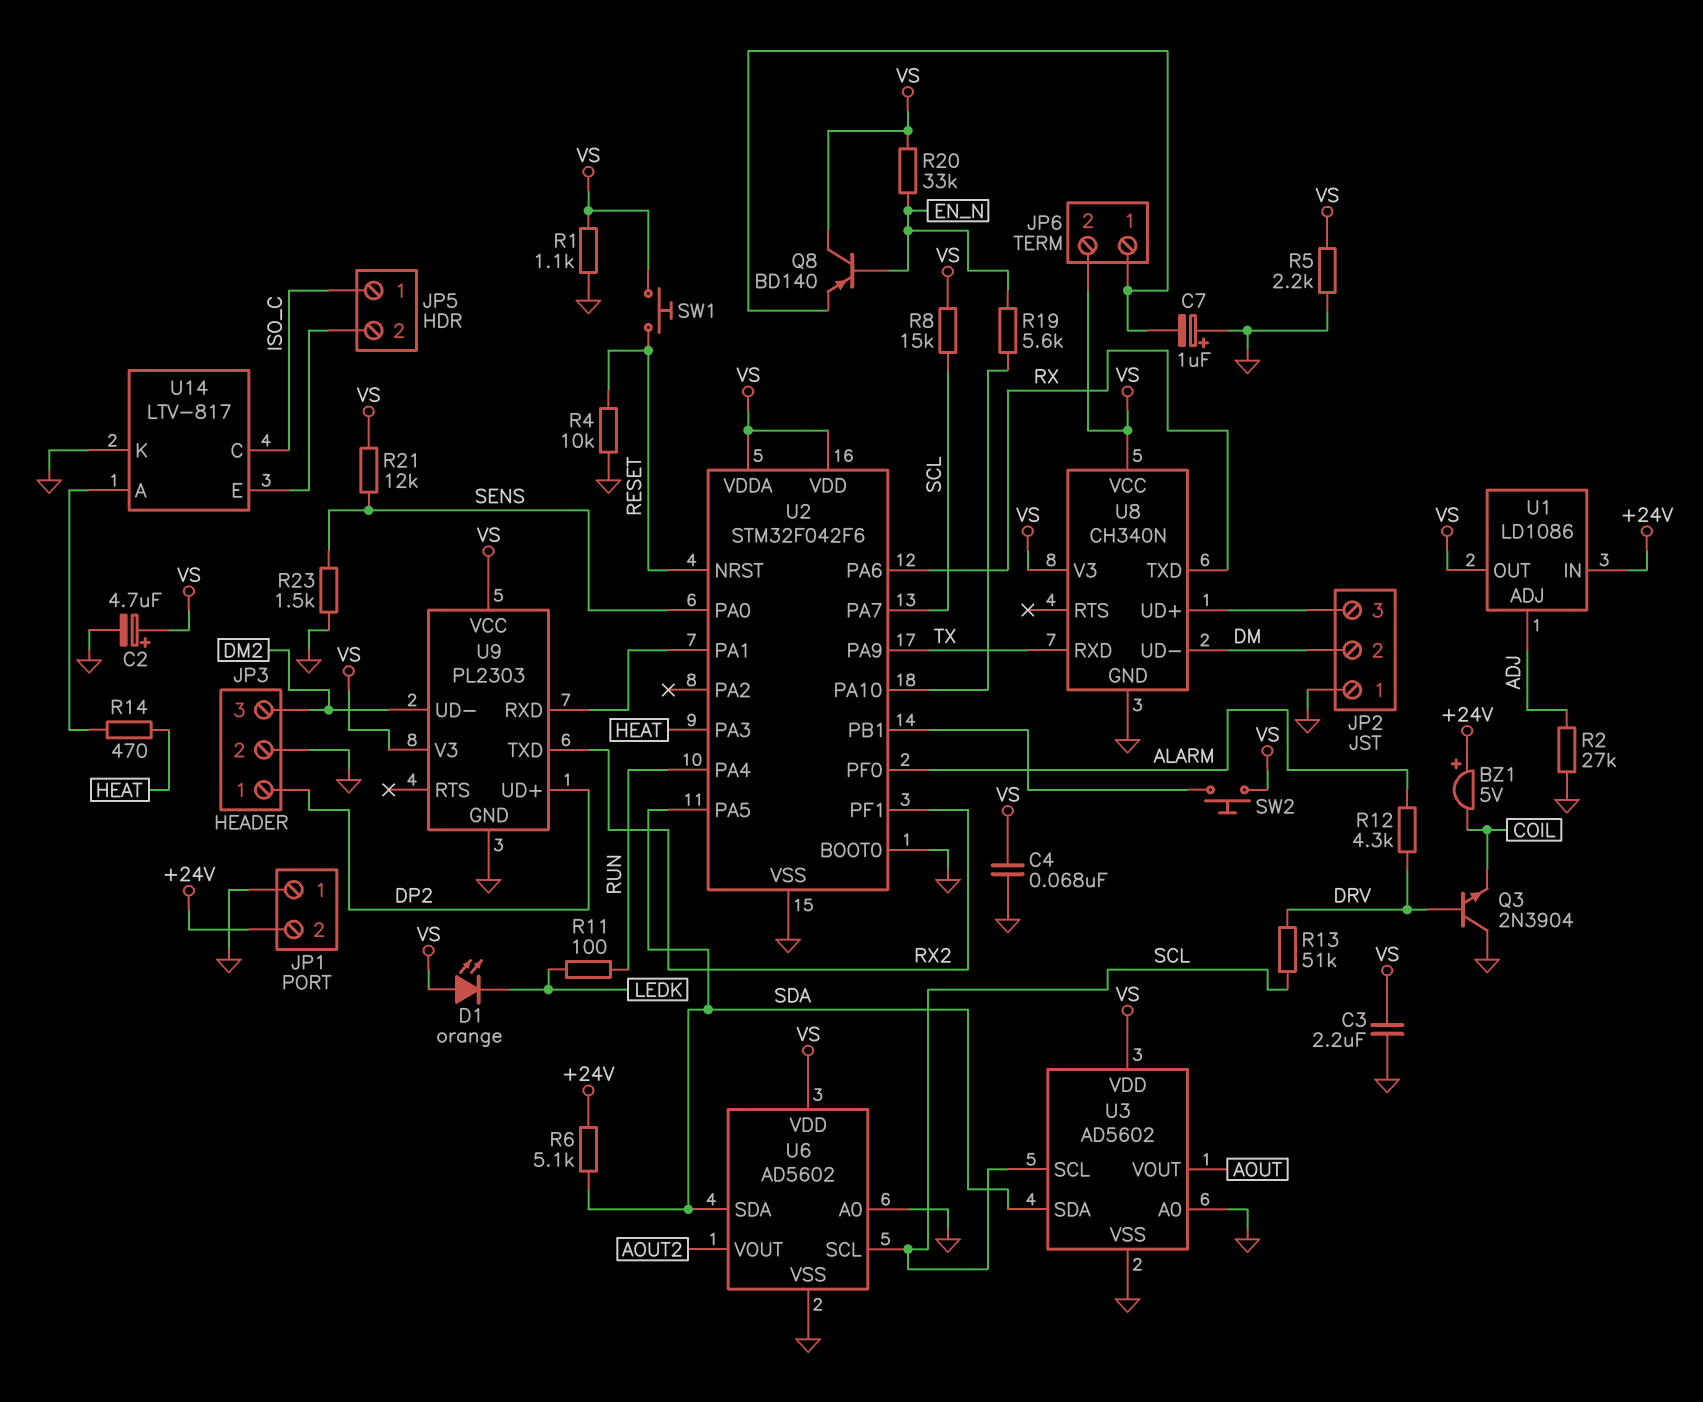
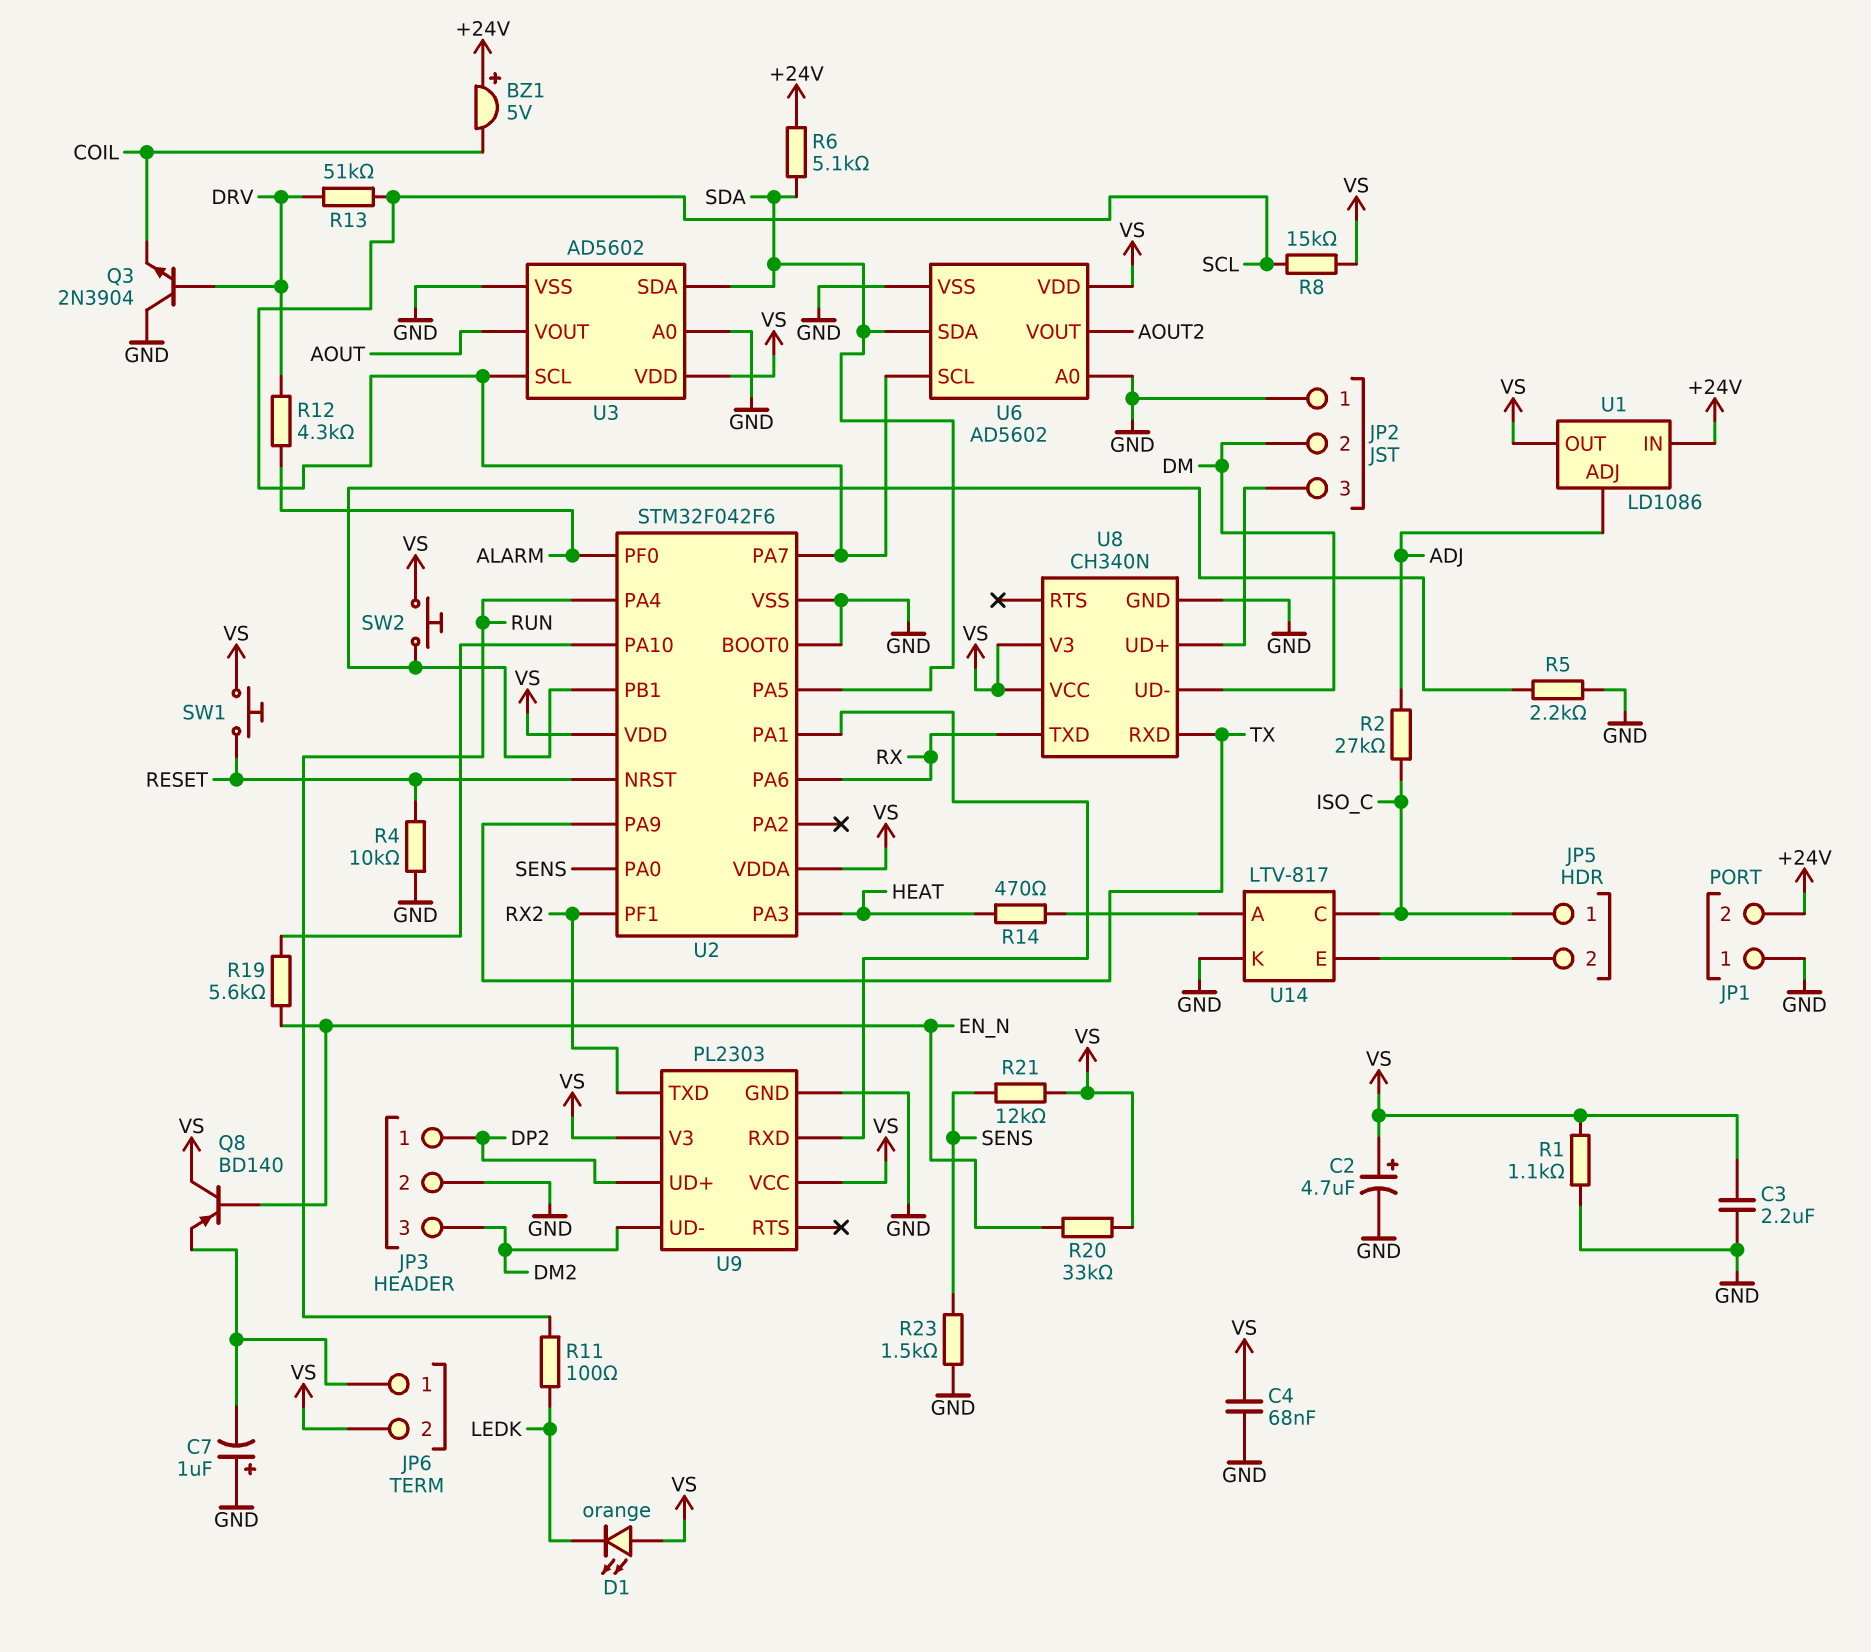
R2: 27k (ADJ, GND) -> 27k (ADJ, ISO_C)
R5: 2.2k (GND, VS) -> 2.2k (GND, U2/PB1)

